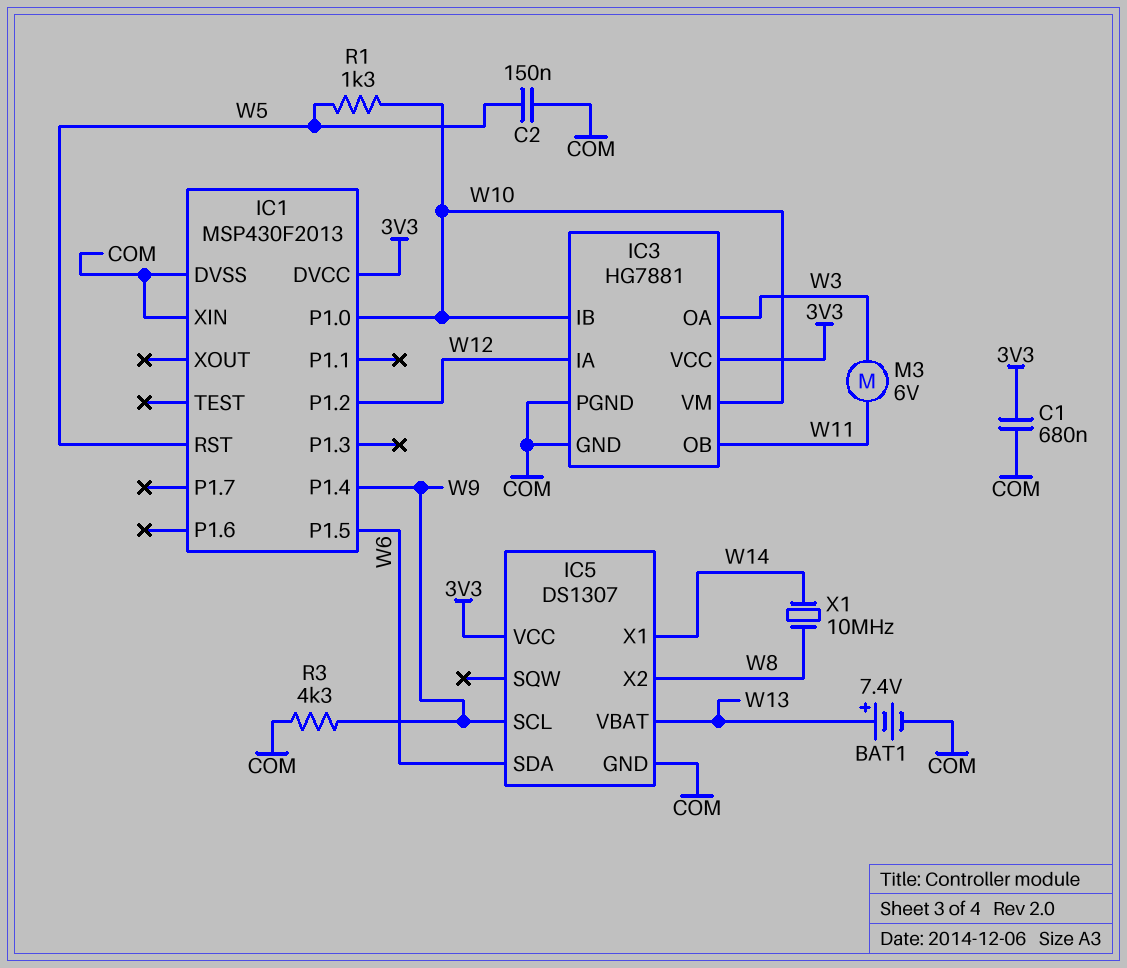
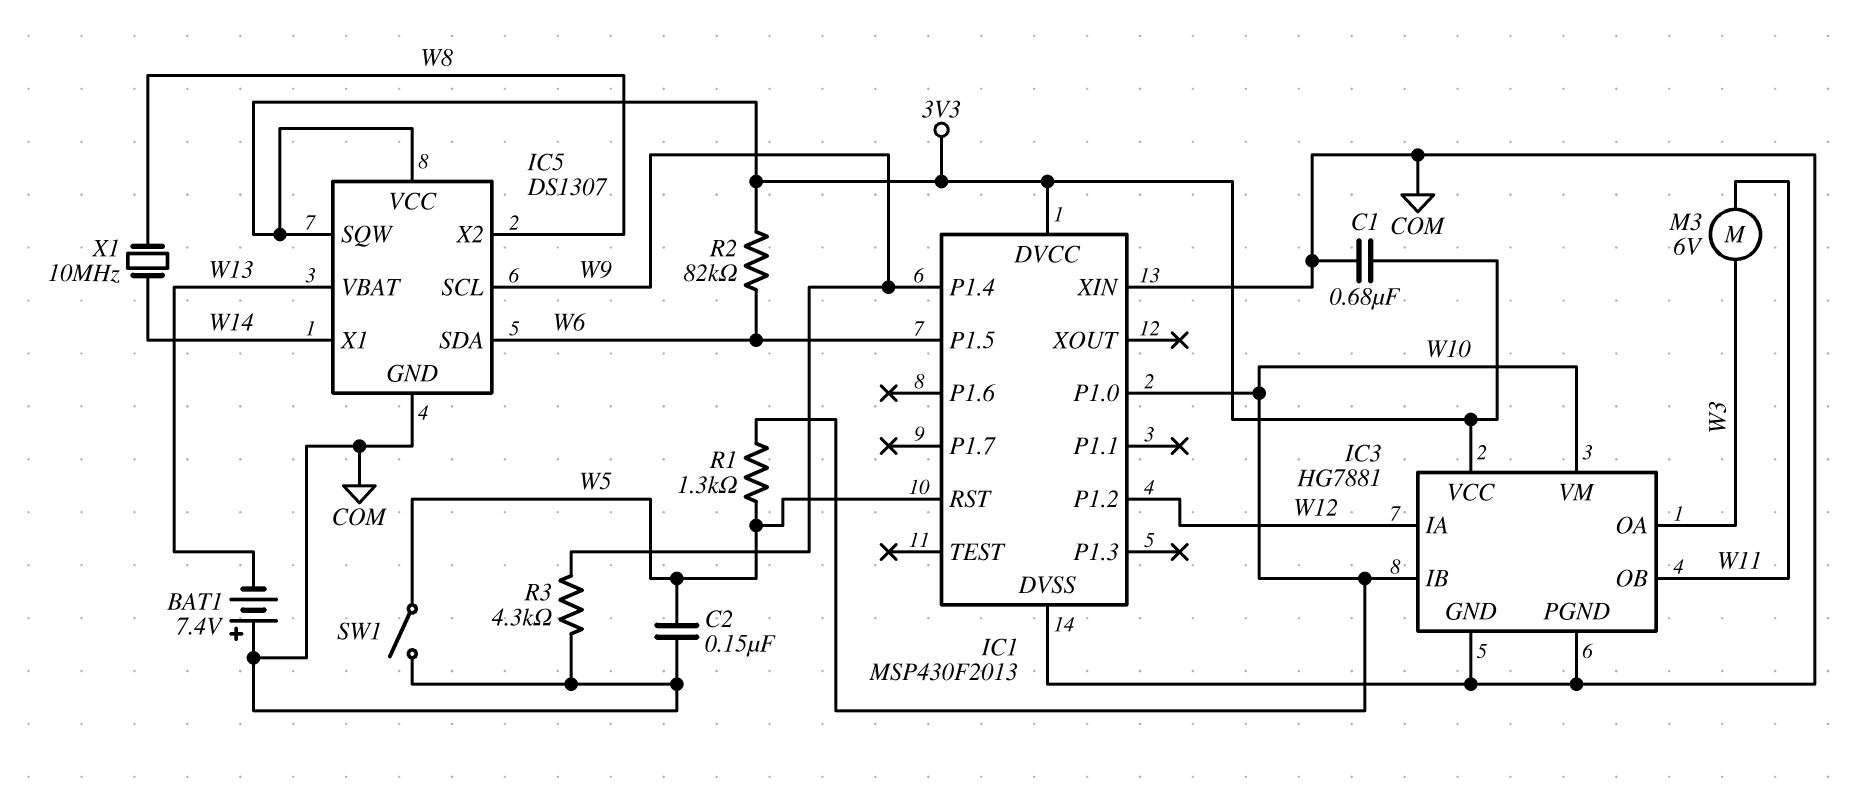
BAT1: 7.4V (plus W13, minus COM) -> 7.4V (plus COM, minus W13)
IC5 pin SQW: none -> 3V3
R2: none -> 82k (3V3, W6)
SW1: none -> switch (COM, W5)

